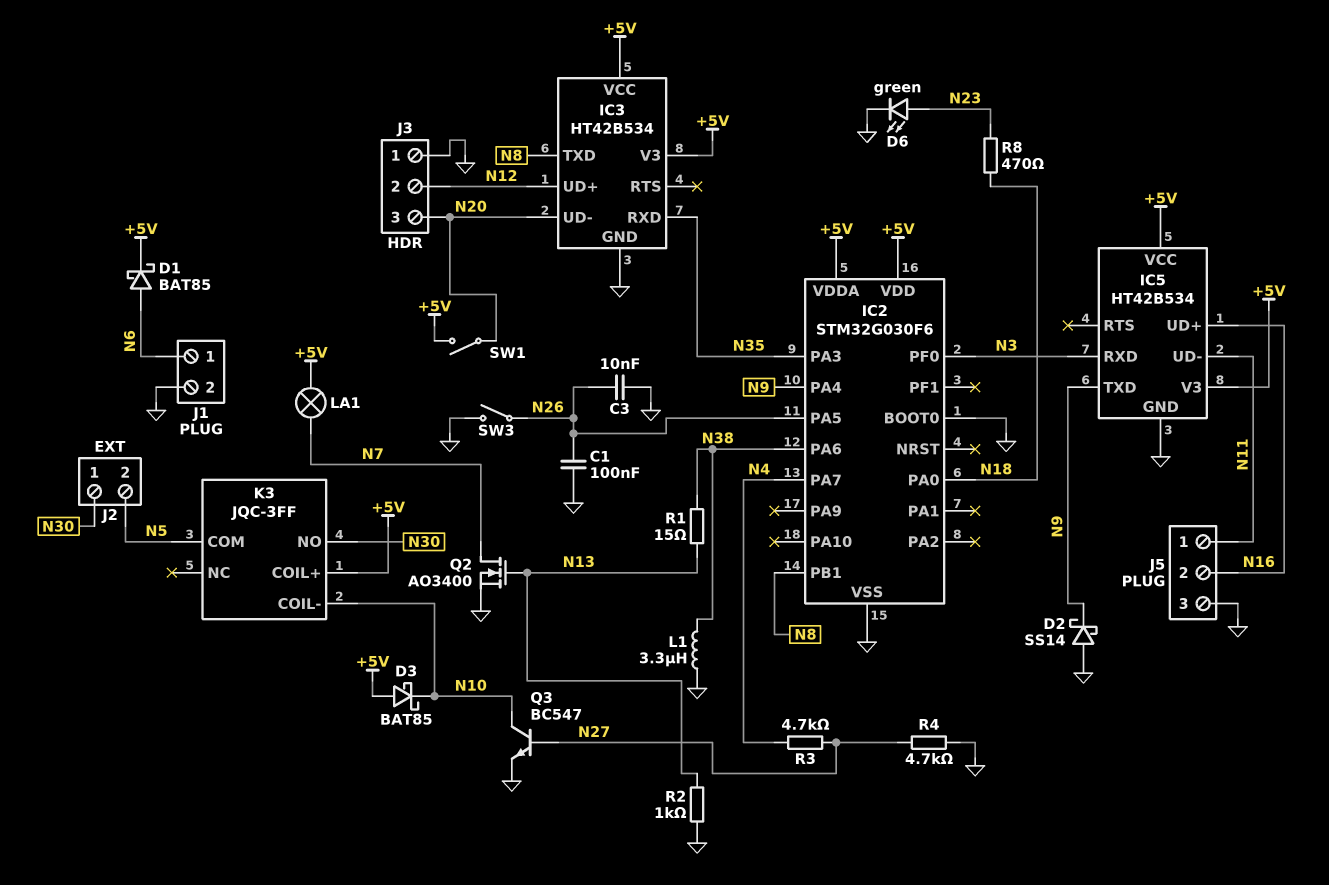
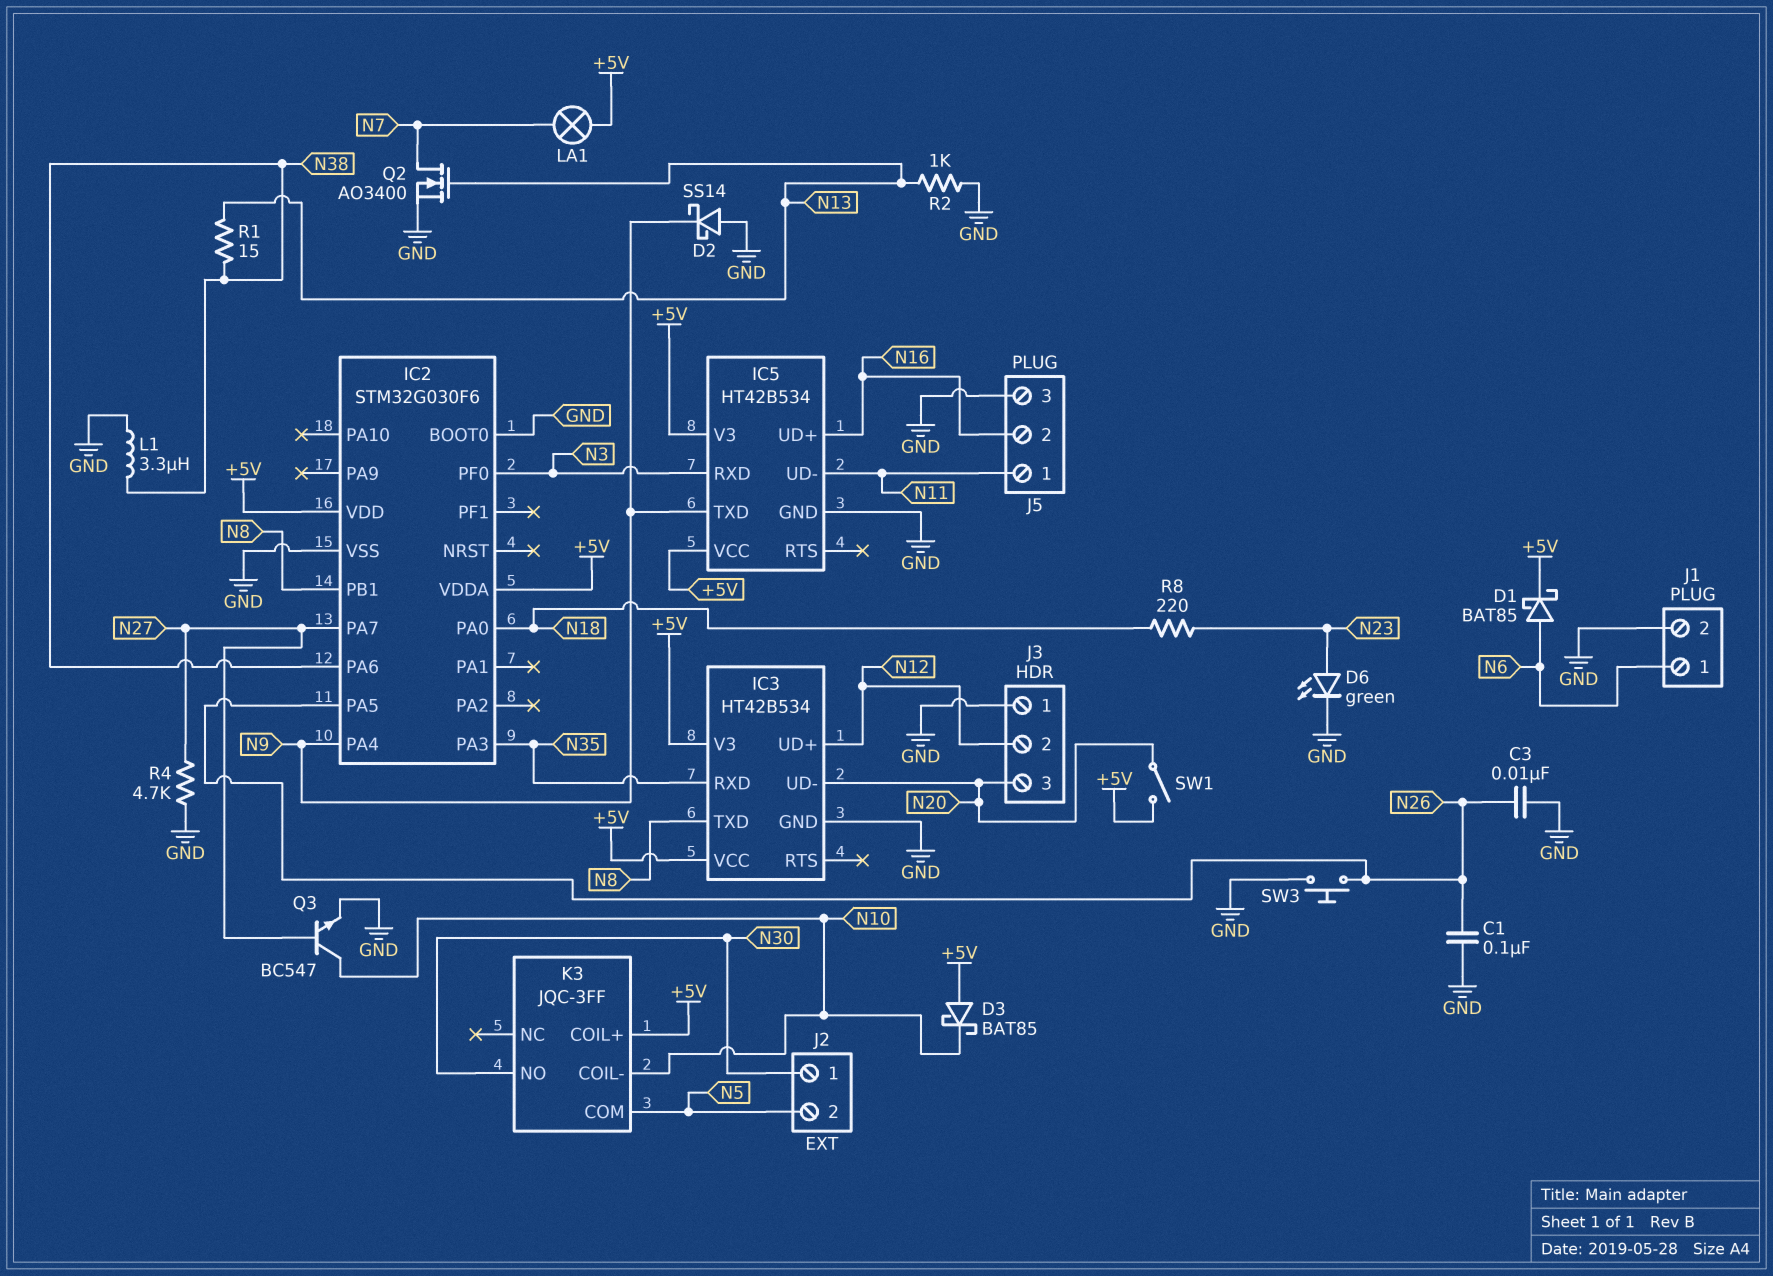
IC2 pin PA7: N4 -> N27
R3: 4.7k (N4, N27) -> none
R8: 470 (N18, N23) -> 220 (N18, N23)
SW3: switch (GND, N26) -> button (GND, N26)

